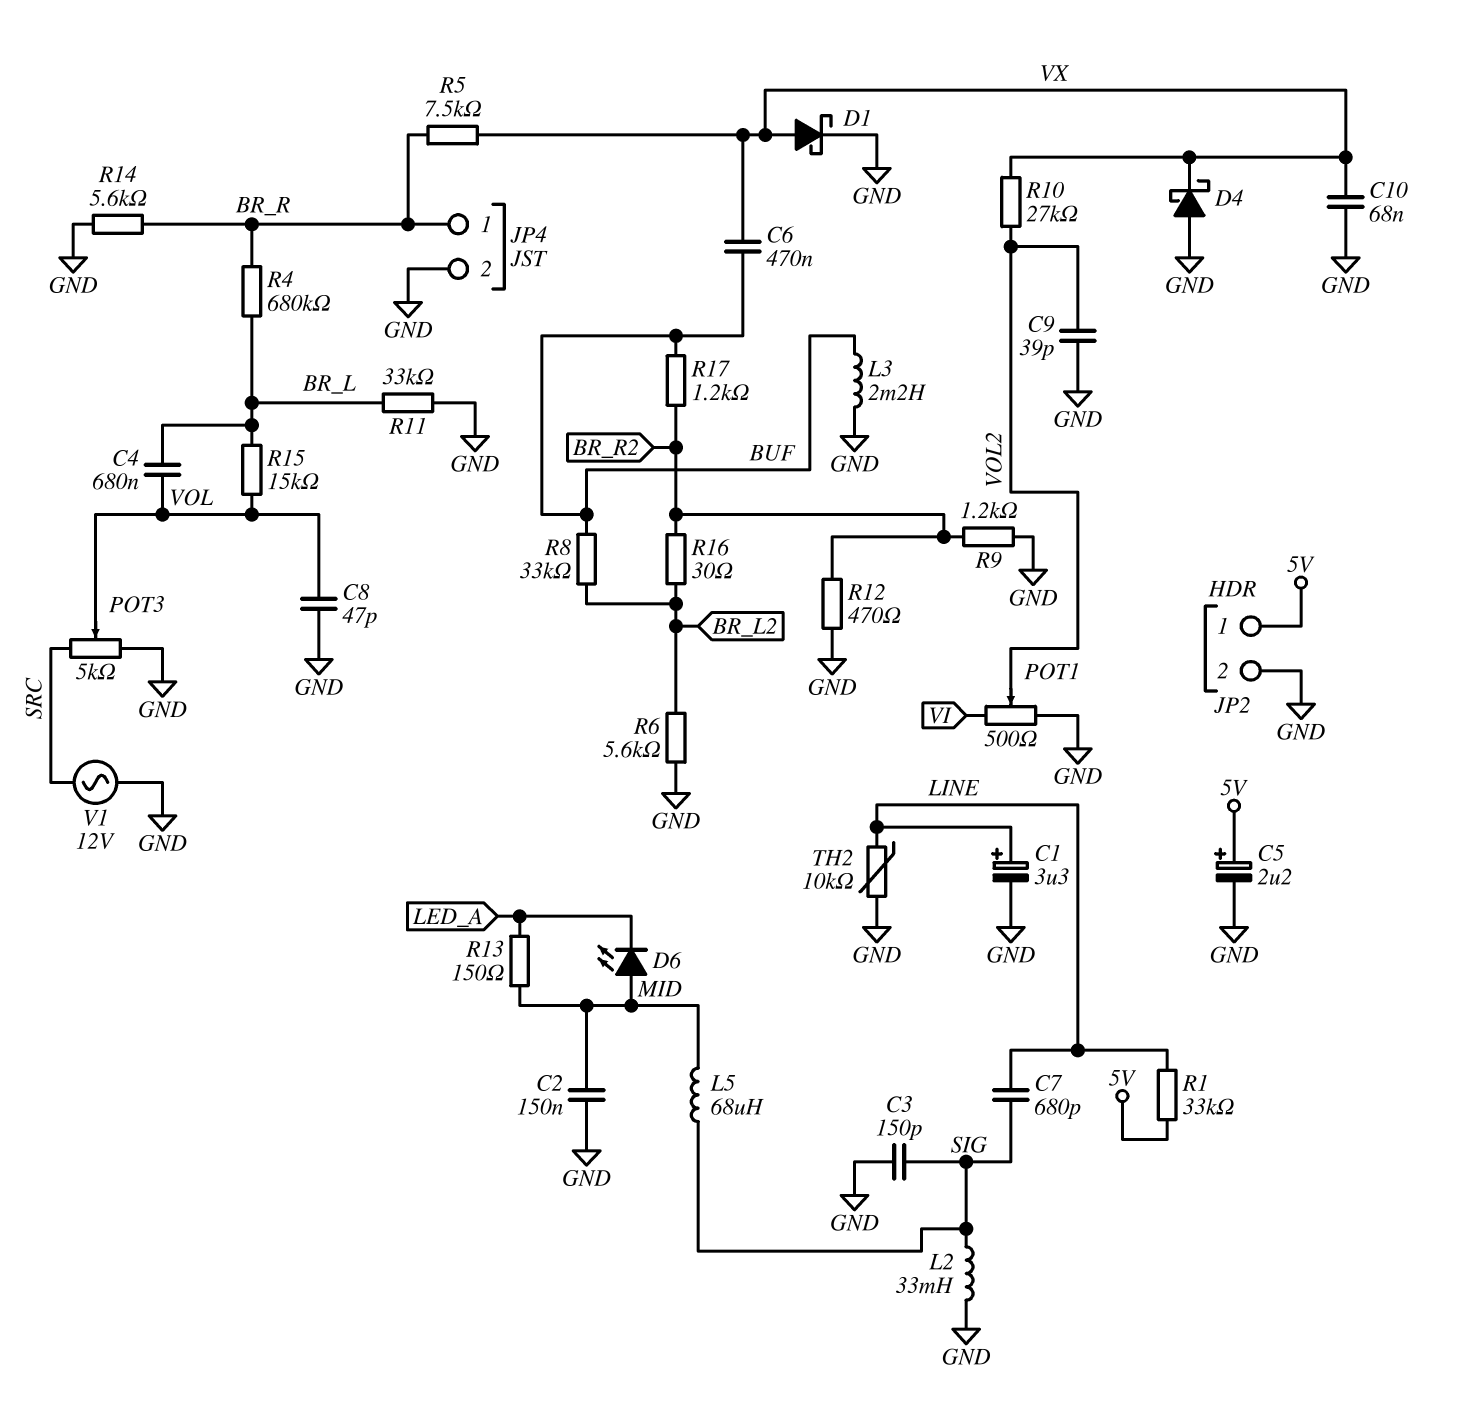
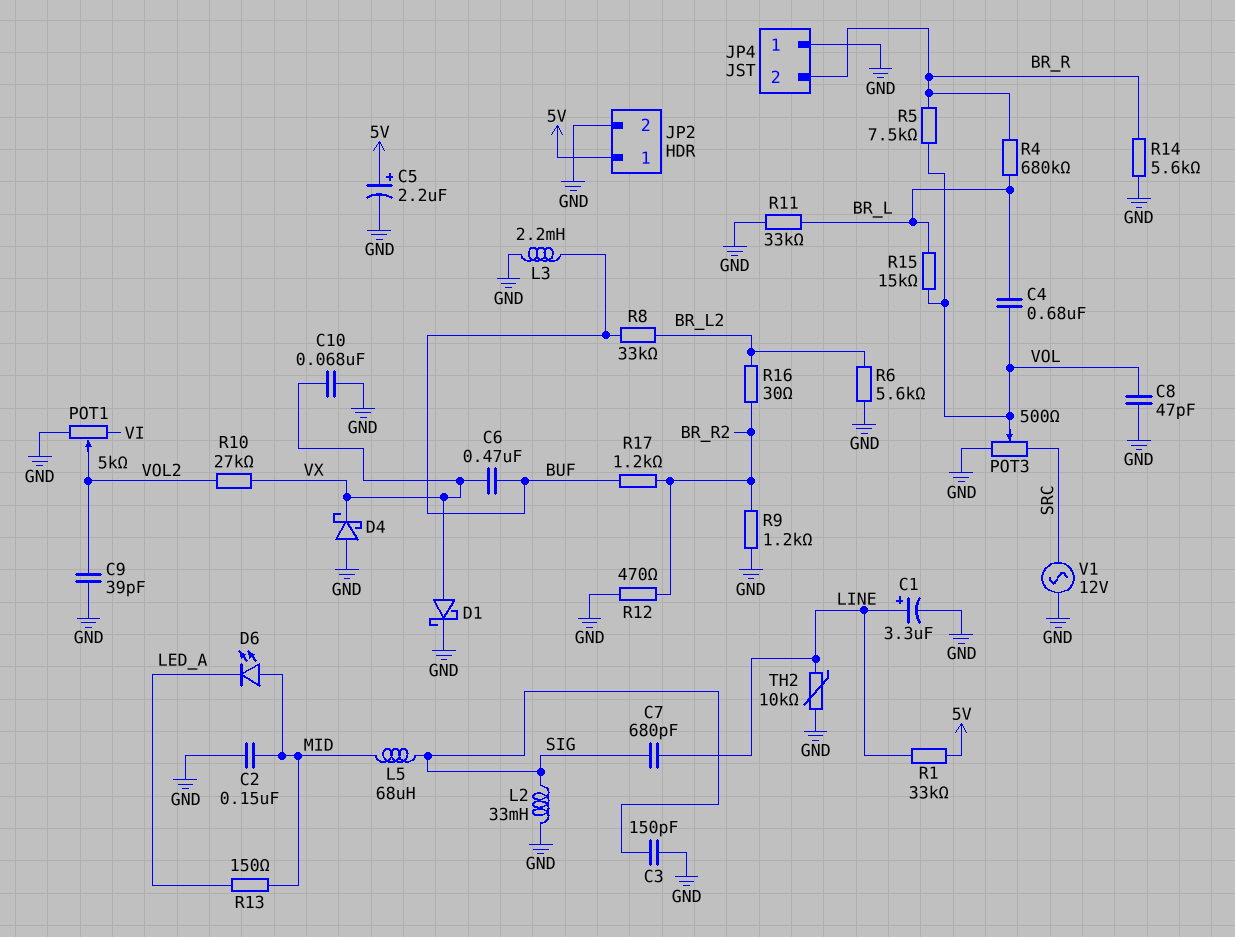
JP4 pin 1: BR_R -> GND
JP4 pin 2: GND -> BR_R
POT1: 500 (GND, VI, wiper VOL2) -> 5k (GND, VI, wiper VOL2)
POT3: 5k (GND, SRC, wiper VOL) -> 500 (GND, SRC, wiper VOL)
R5: 7.5k (BR_R, VX) -> 7.5k (BR_R, VOL)

